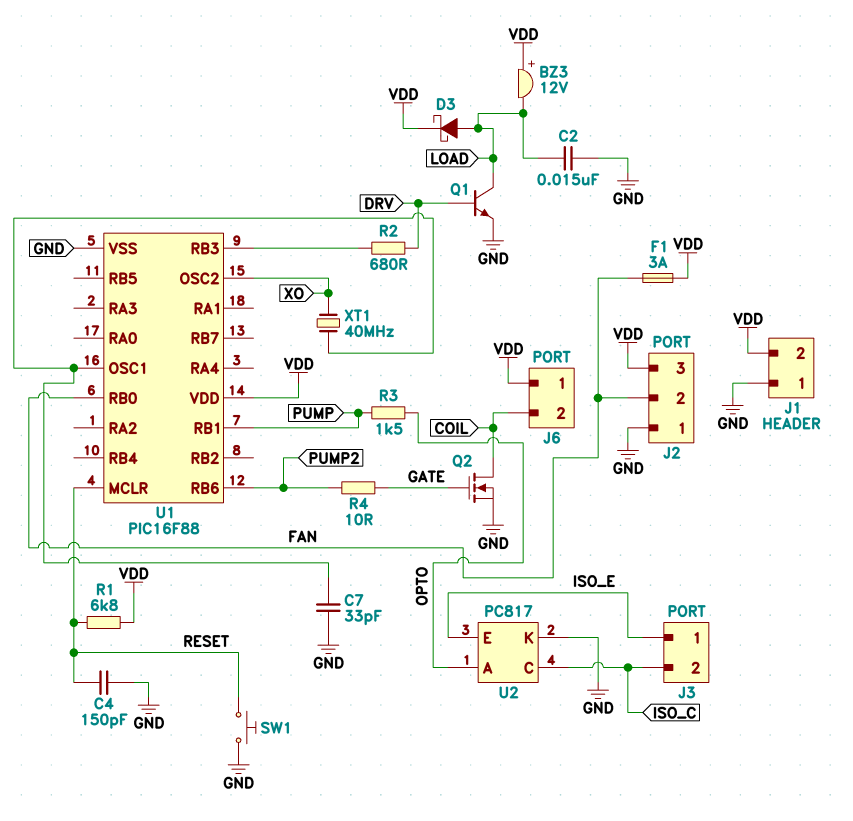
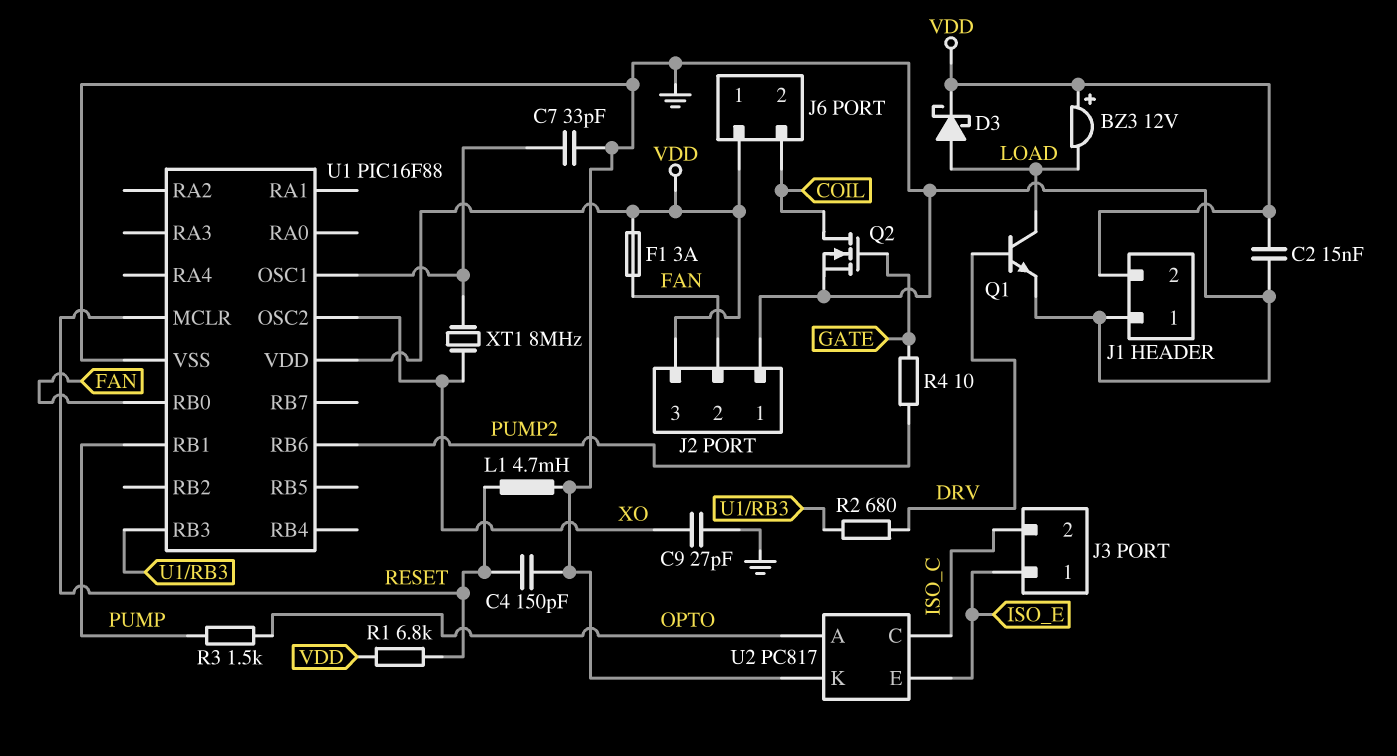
C2: 15nF (GND, LOAD) -> 15nF (GND, VDD)
C9: none -> 27pF (GND, XO)
L1: none -> 4.7mH (GND, RESET)
SW1: button (GND, RESET) -> none
XT1: 40MHz (U1/OSC1, XO) -> 8MHz (U1/OSC1, XO)

